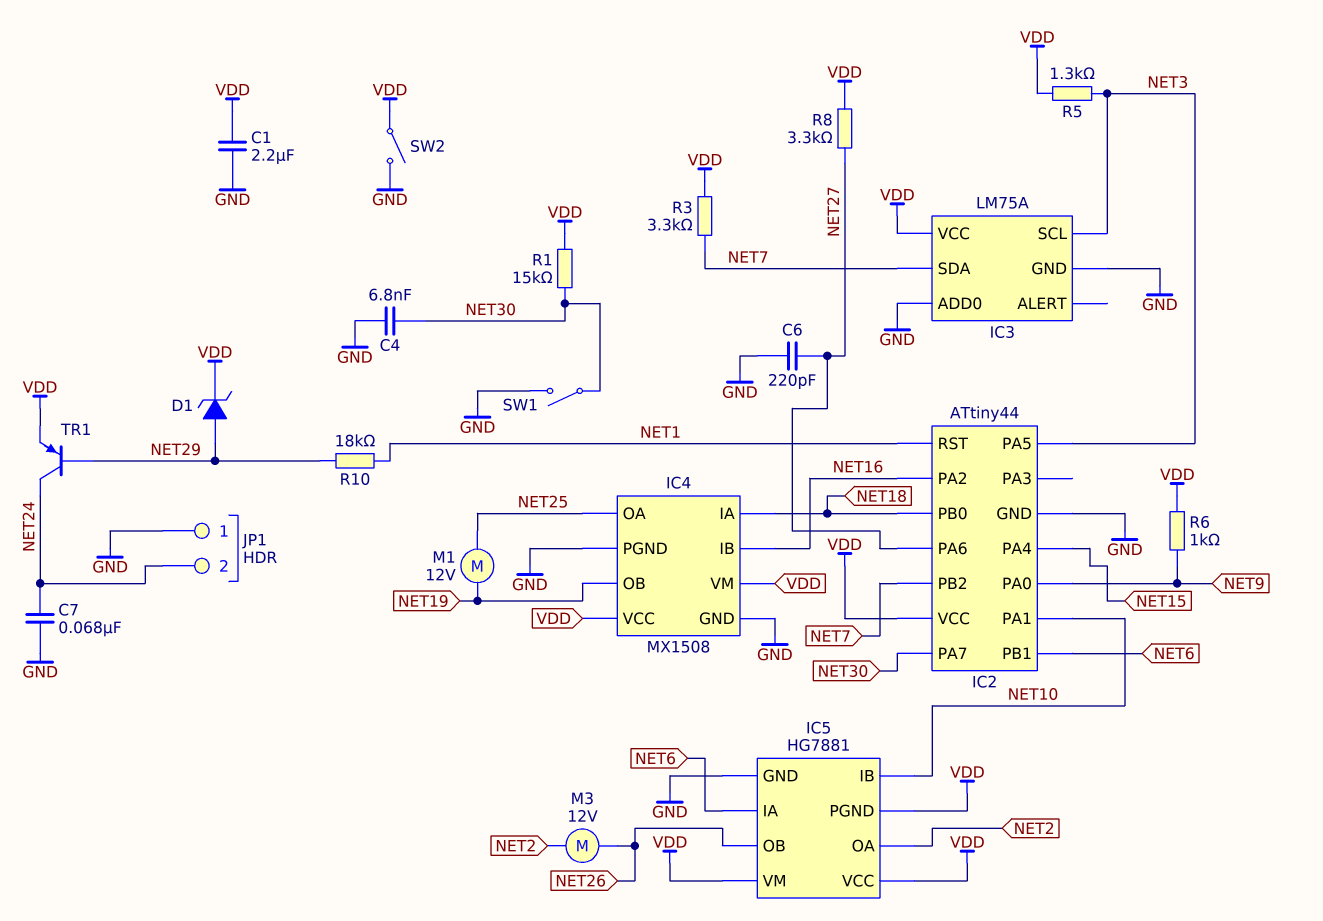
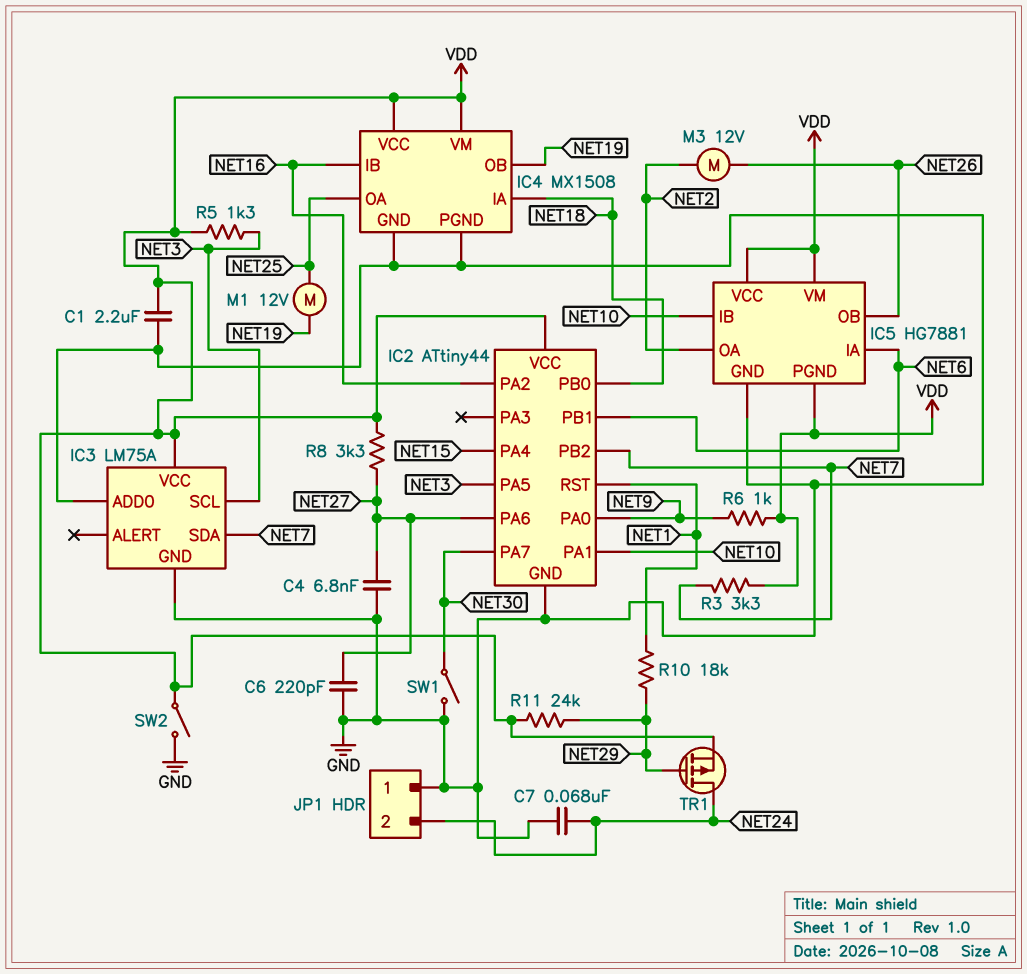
C4: 6.8nF (GND, NET30) -> 6.8nF (GND, NET27)
D1: zener (A NET29, K VDD) -> none
R1: 15k (NET30, VDD) -> none
R11: none -> 24k (NET29, VDD)
TR1: PNP (B NET29, C NET24, E VDD) -> PMOS (G NET29, D NET24, S VDD)

